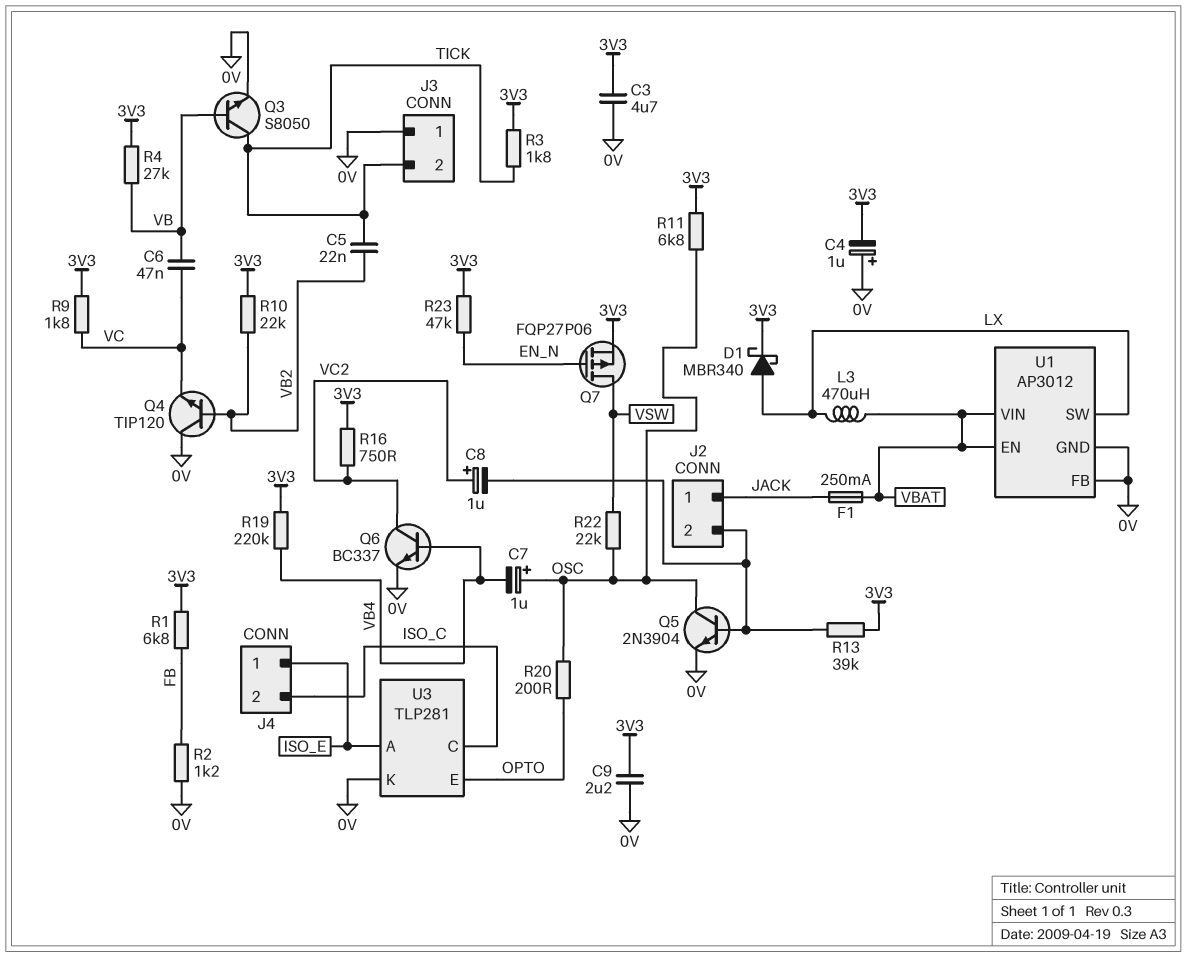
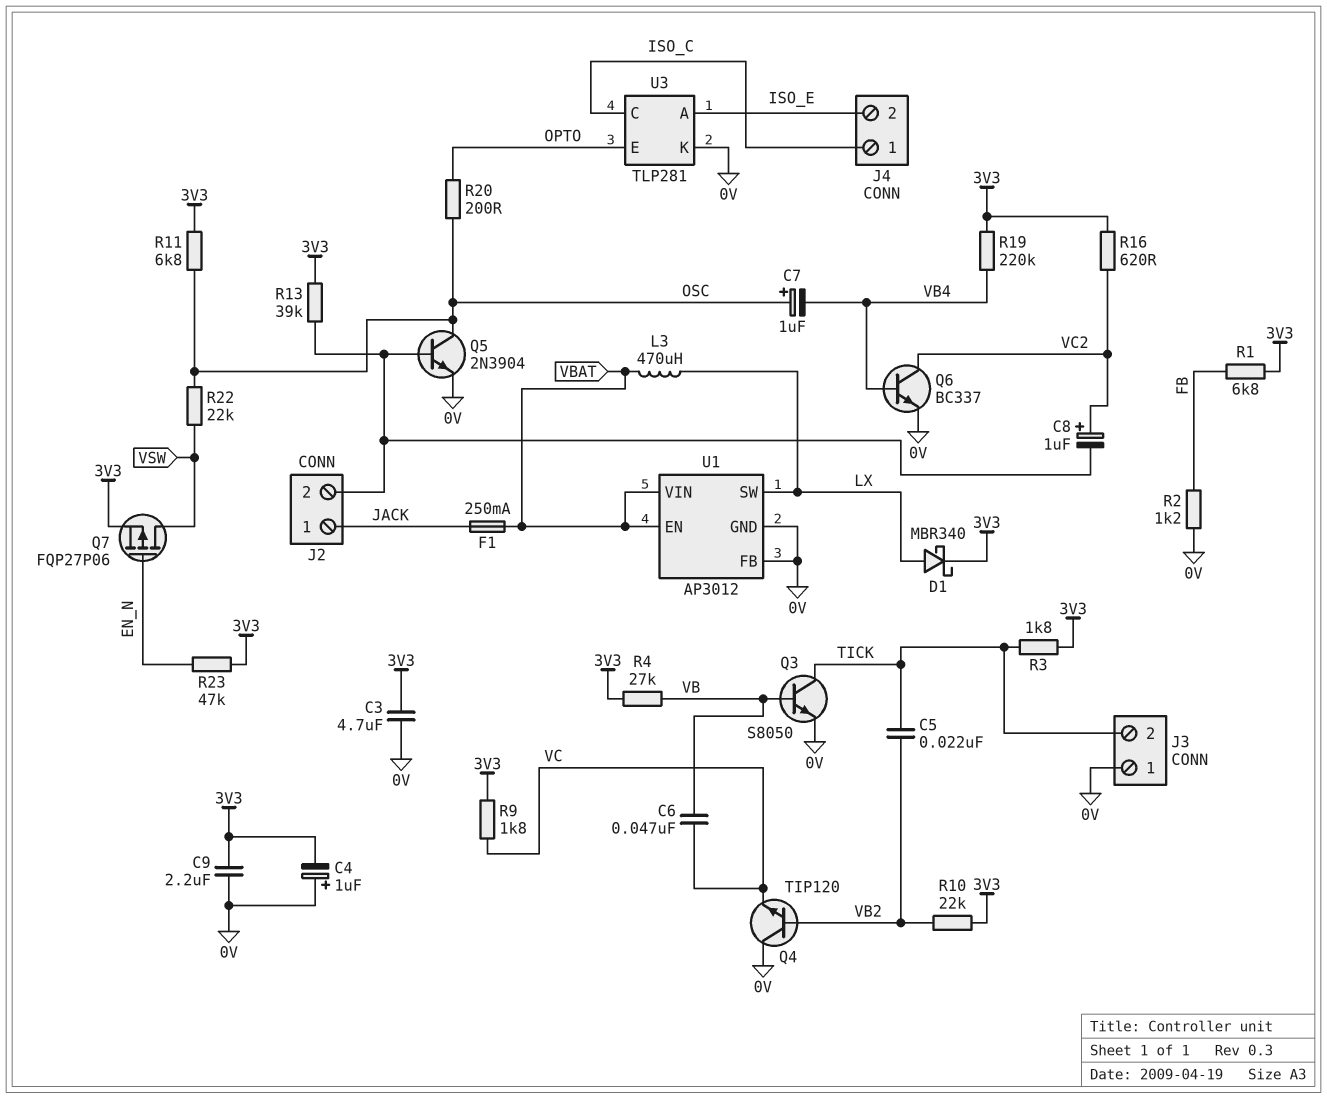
J4 pin 1: ISO_E -> ISO_C
J4 pin 2: ISO_C -> ISO_E
R16: 750 (3V3, VC2) -> 620 (3V3, VC2)

